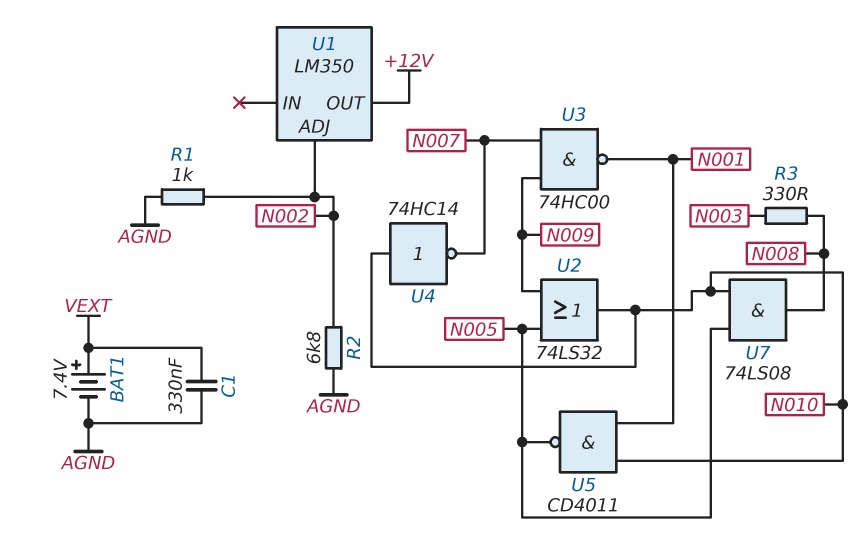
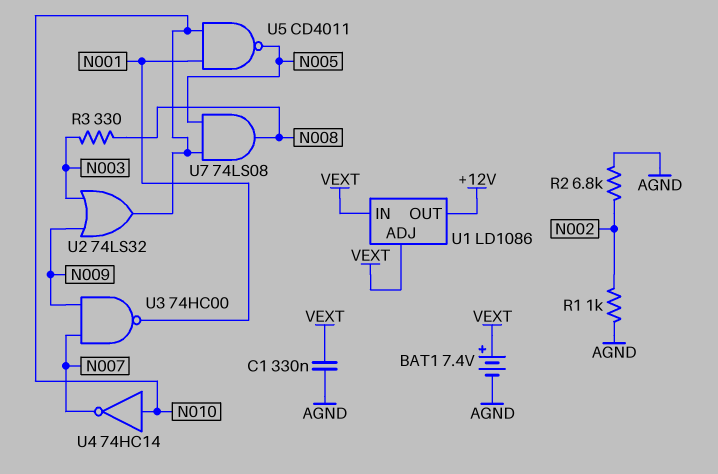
U1: LM350 -> LD1086
U1 pin ADJ: N002 -> VEXT
U1 pin IN: none -> VEXT
U2: OR 74LS32 (in N005, in N009, out N010) -> OR 74LS32 (in N003, in N009, out N010)

